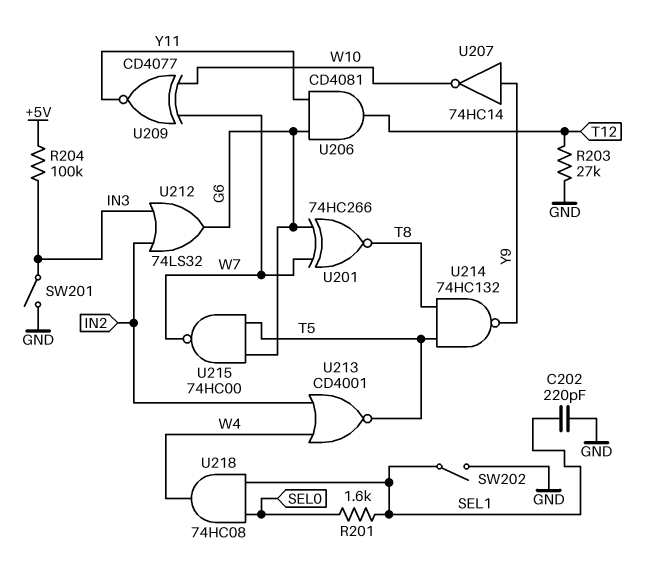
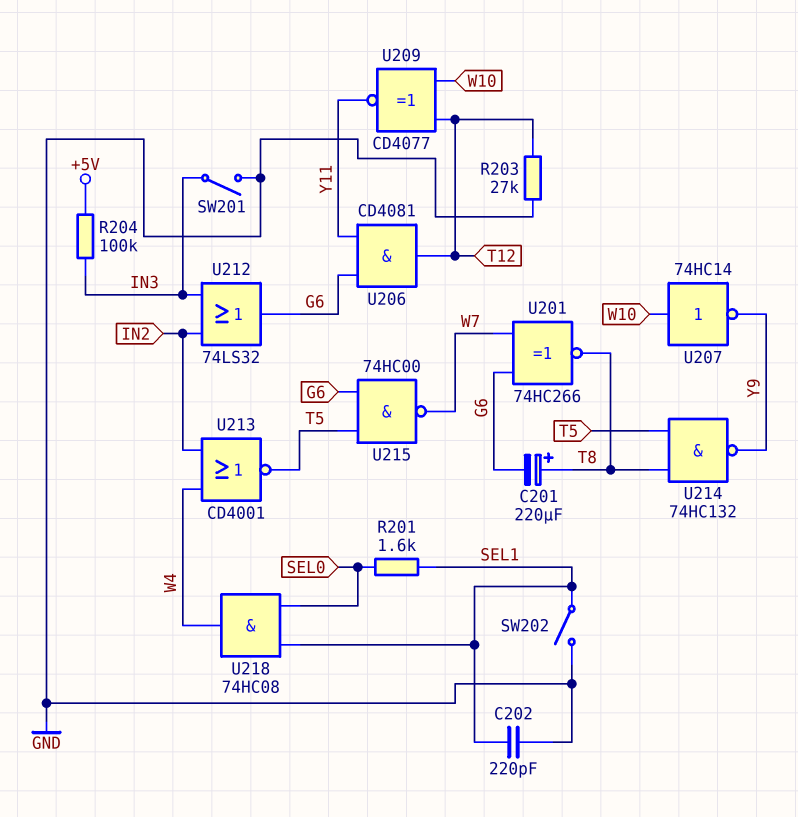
C201: none -> 220uF (plus T8, minus G6)
U207: NOT 74HC14 (in Y9, out W10) -> NOT 74HC14 (in W10, out Y9)
U209: XNOR CD4077 (in W7, in W10, out Y11) -> XNOR CD4077 (in T12, in W10, out Y11)

